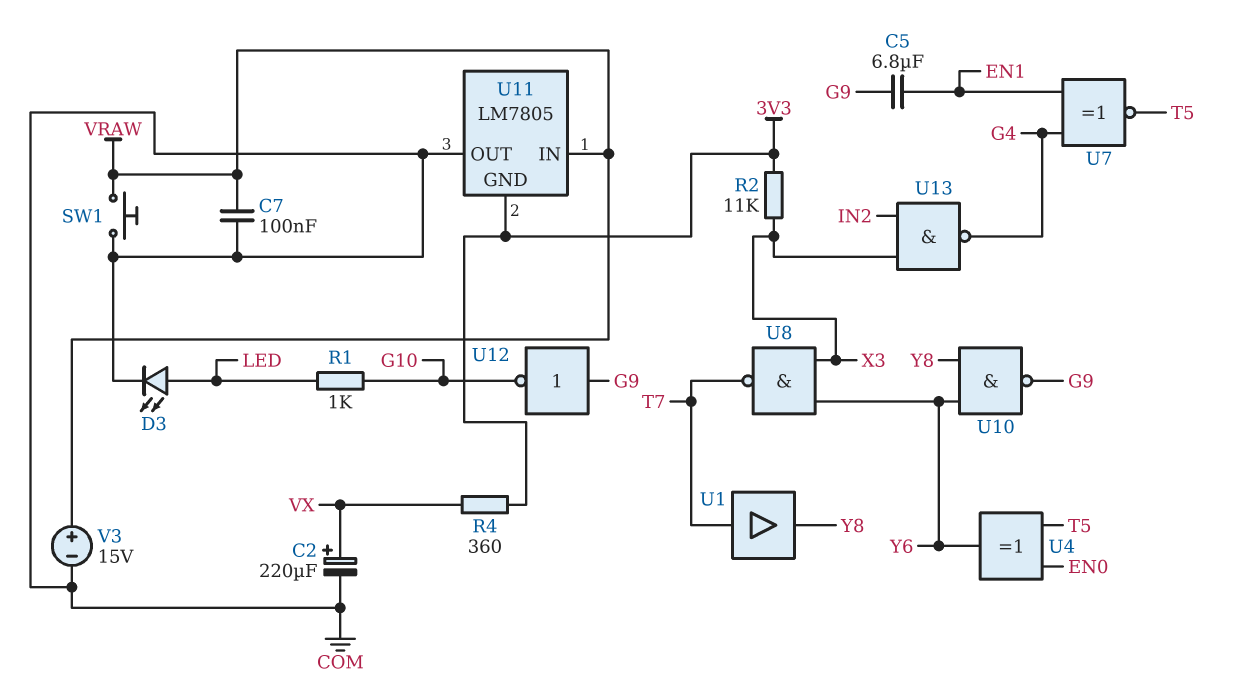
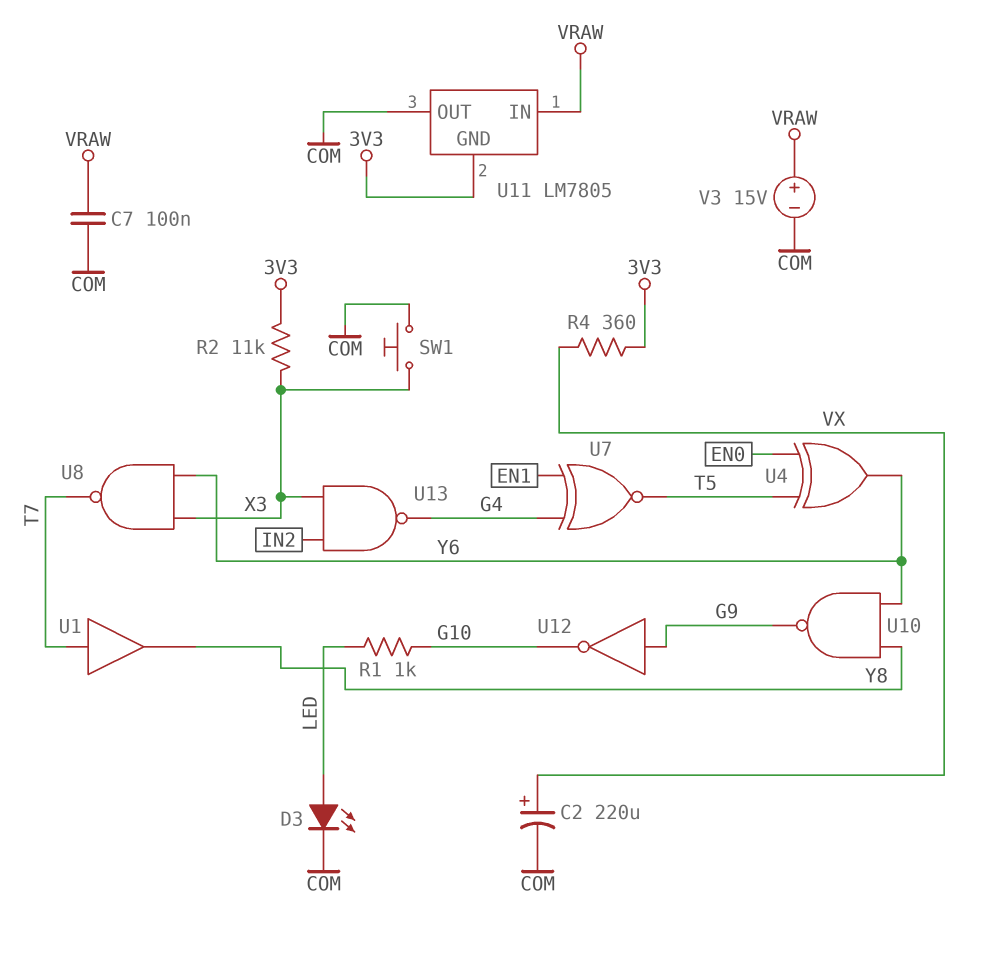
C5: 6.8uF (EN1, G9) -> none
SW1: button (COM, VRAW) -> button (COM, X3)

